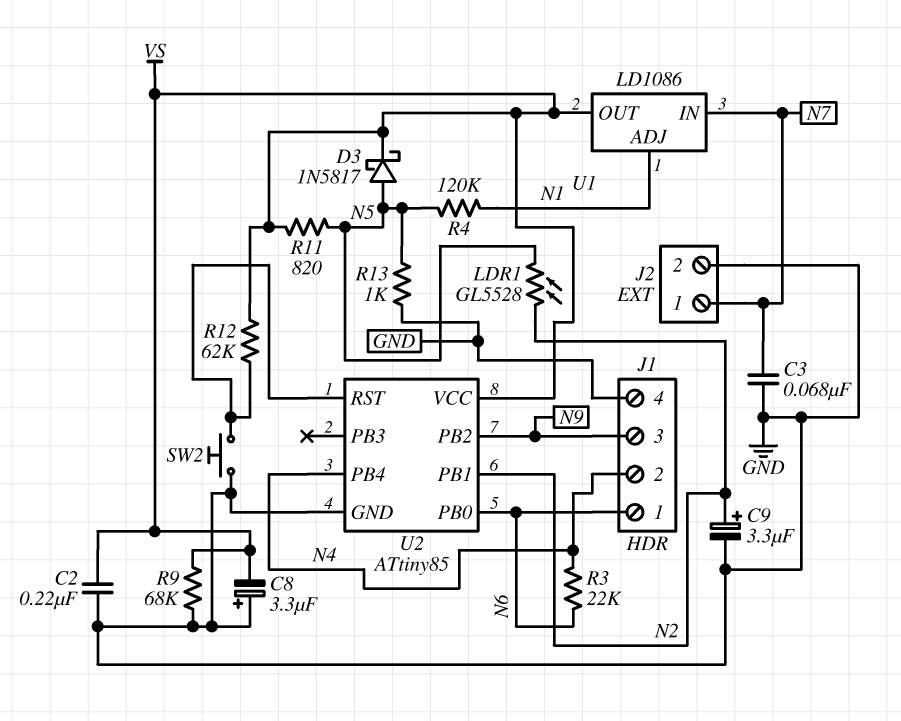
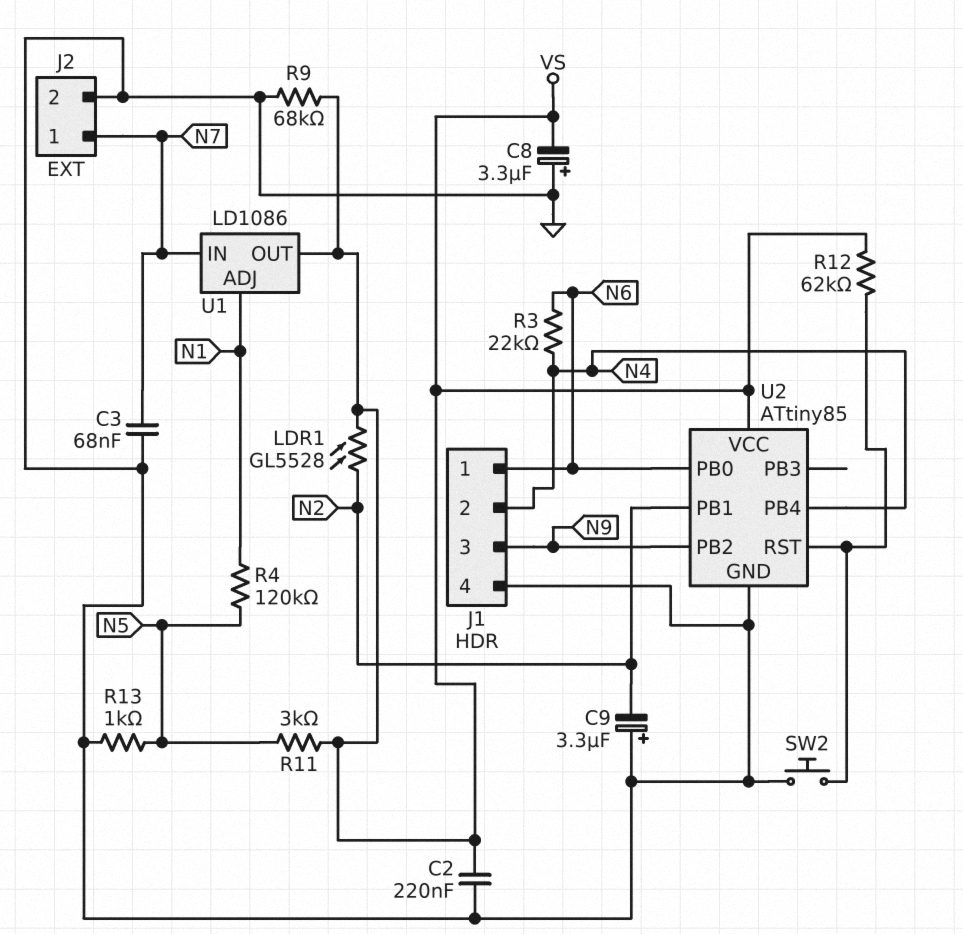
C9: 3.3uF (plus N2, minus GND) -> 3.3uF (plus GND, minus N2)
D3: schottky 1N5817 (A N5, K VS) -> none
LDR1: GL5528 (N2, N5) -> GL5528 (N2, VS)
R11: 820 (N5, VS) -> 3k (N5, VS)

